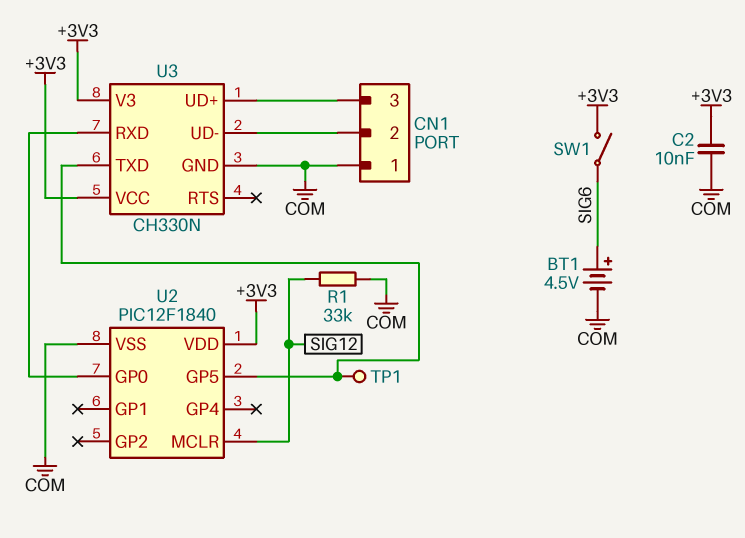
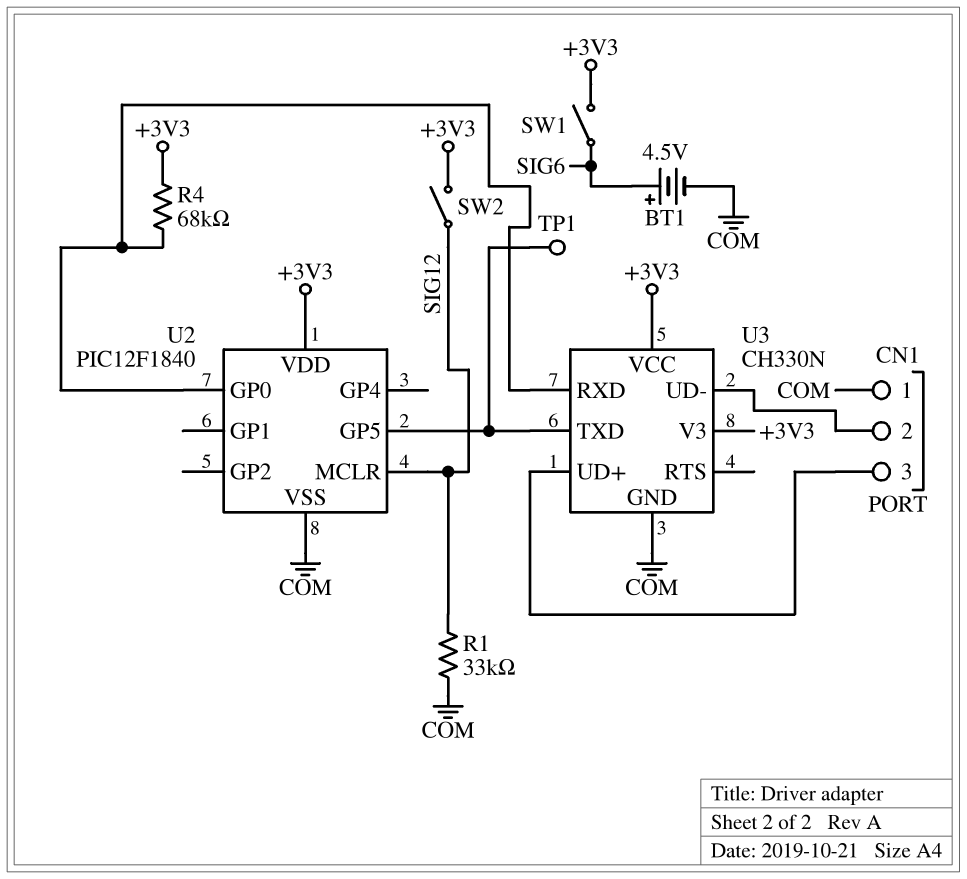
C2: 10nF (+3V3, COM) -> none
R4: none -> 68k (+3V3, U2/GP0)
SW2: none -> switch (+3V3, SIG12)

